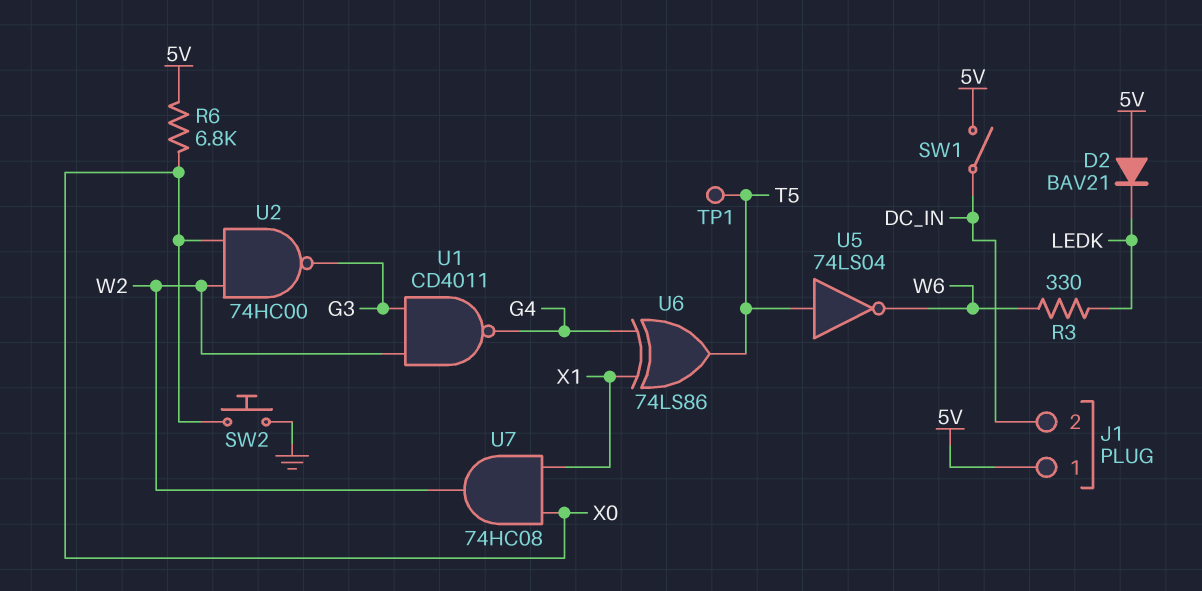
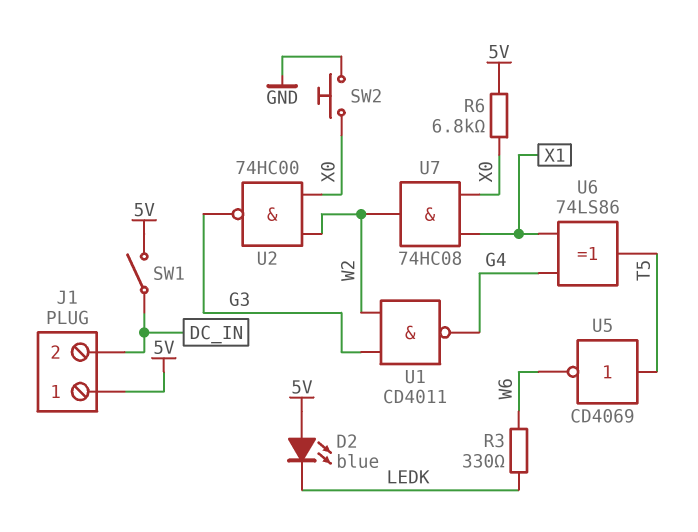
D2: diode BAV21 (A 5V, K LEDK) -> LED blue (A 5V, K LEDK)
TP1: test point (T5) -> none
U5: NOT 74LS04 (in T5, out W6) -> NOT CD4069 (in T5, out W6)

